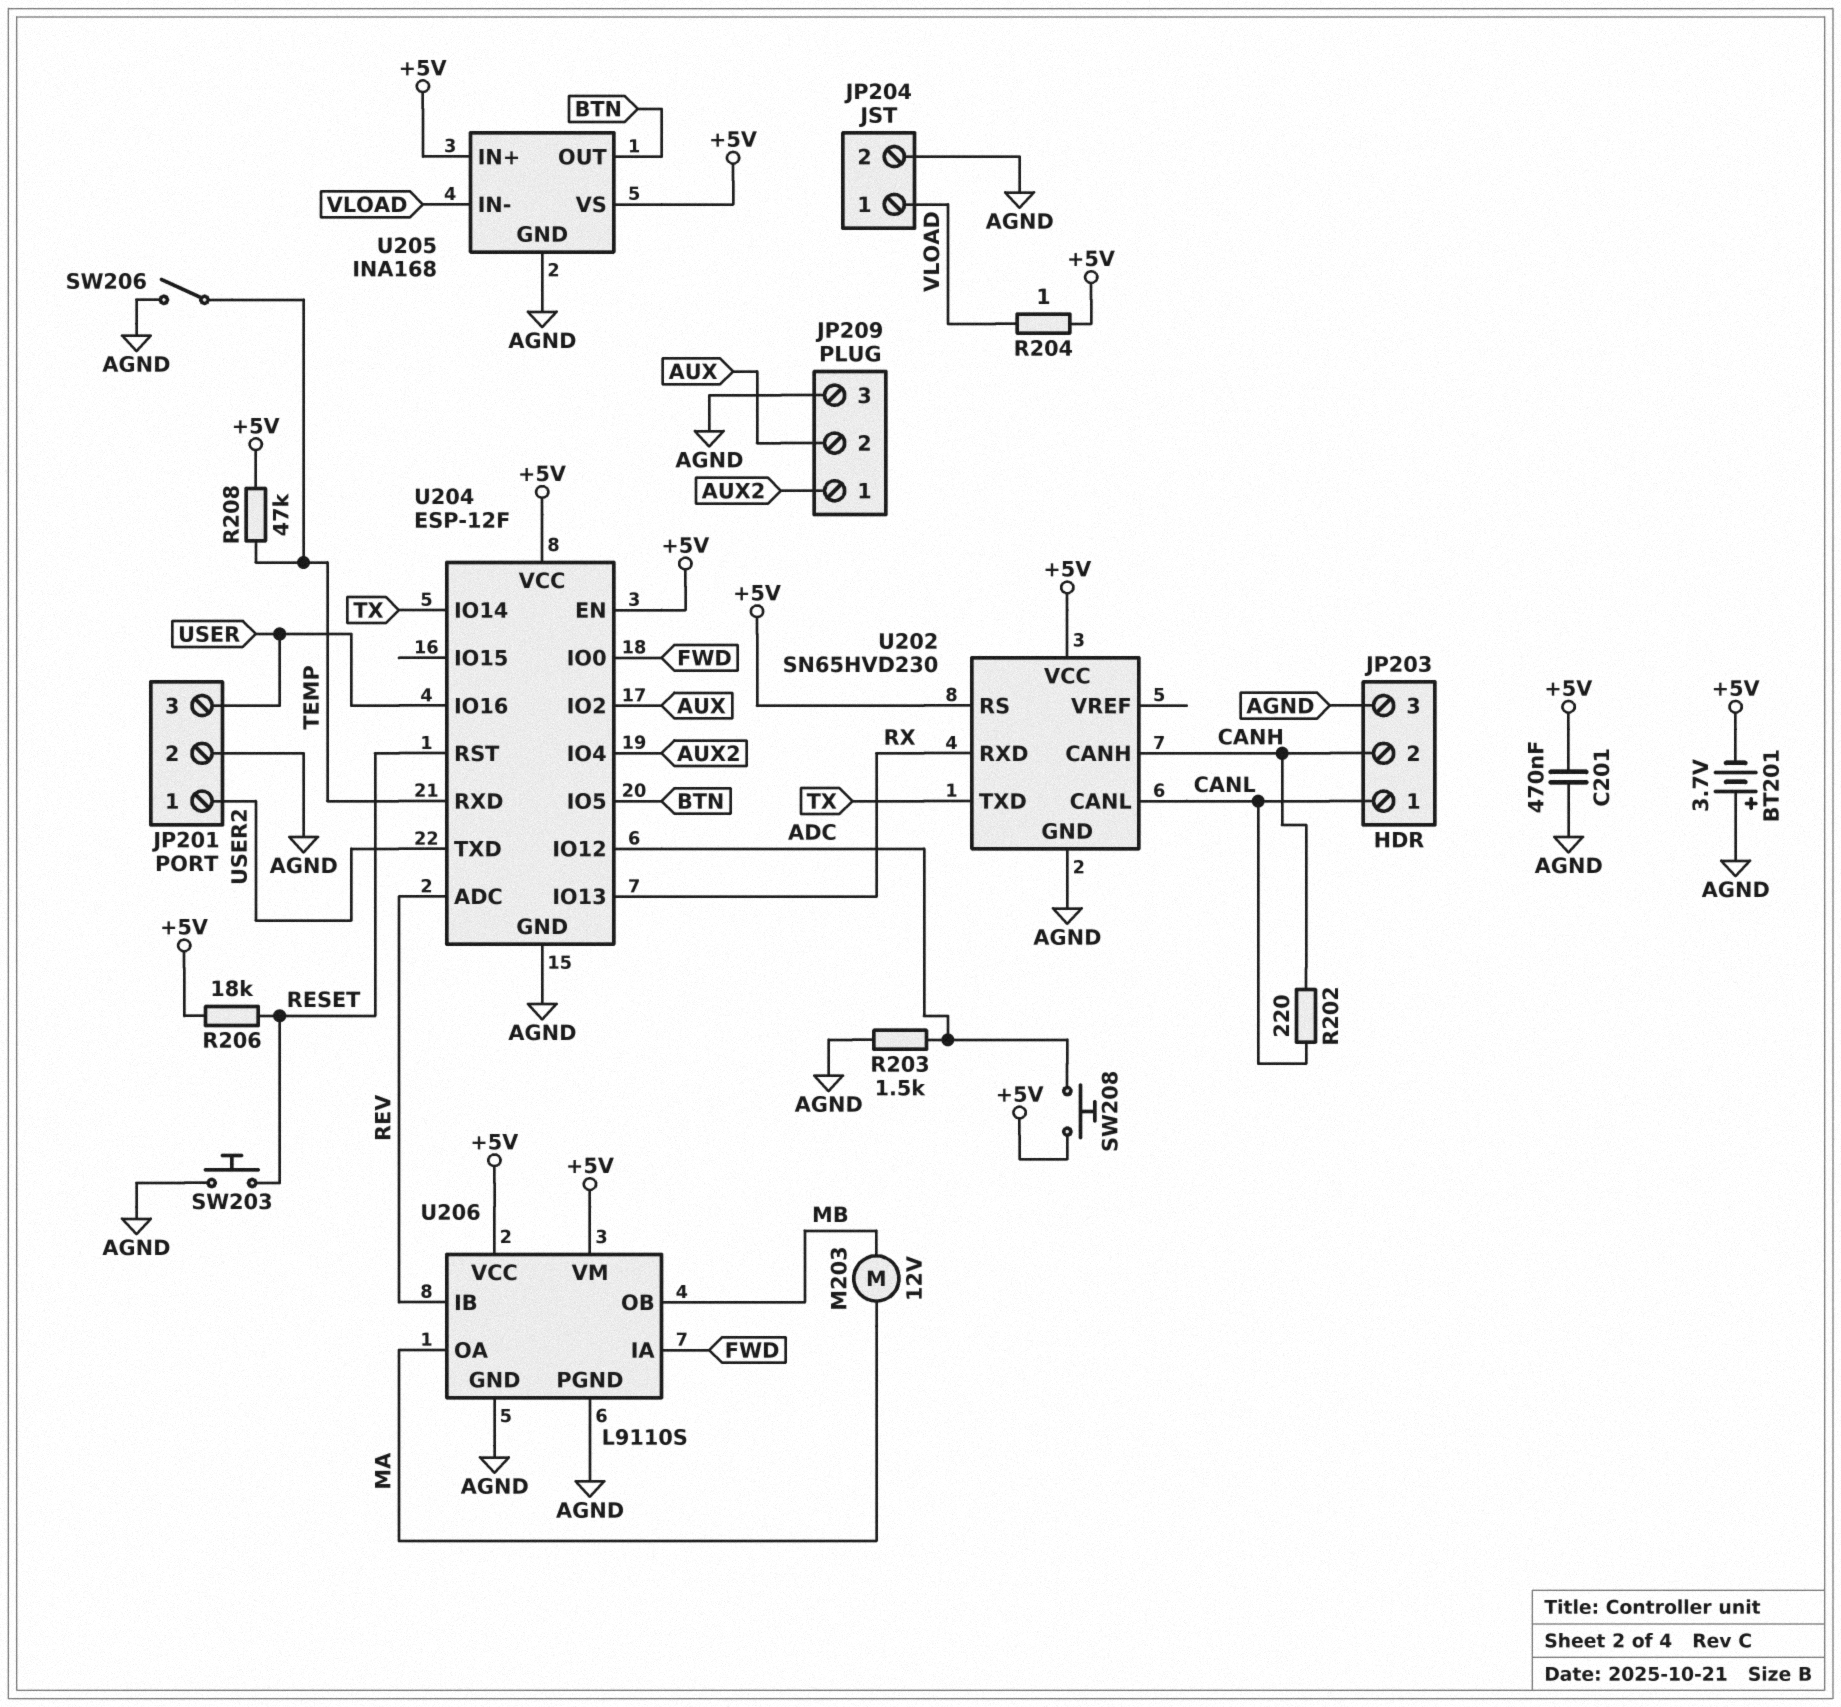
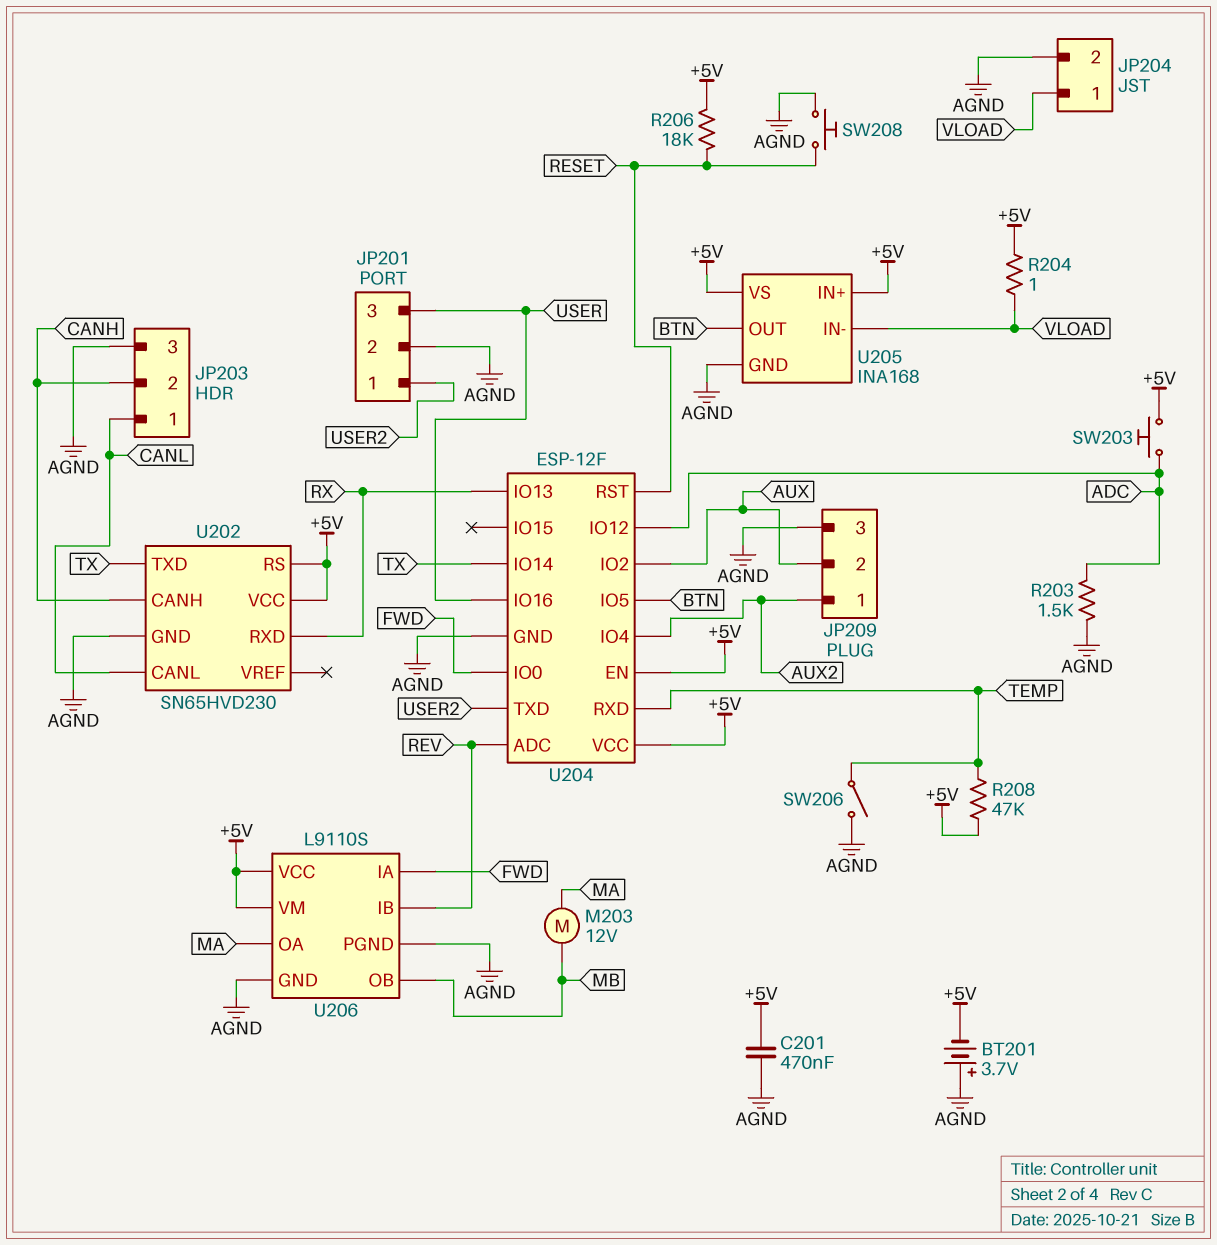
R202: 220 (CANH, CANL) -> none
SW203: button (AGND, RESET) -> button (+5V, ADC)
SW208: button (+5V, ADC) -> button (AGND, RESET)

